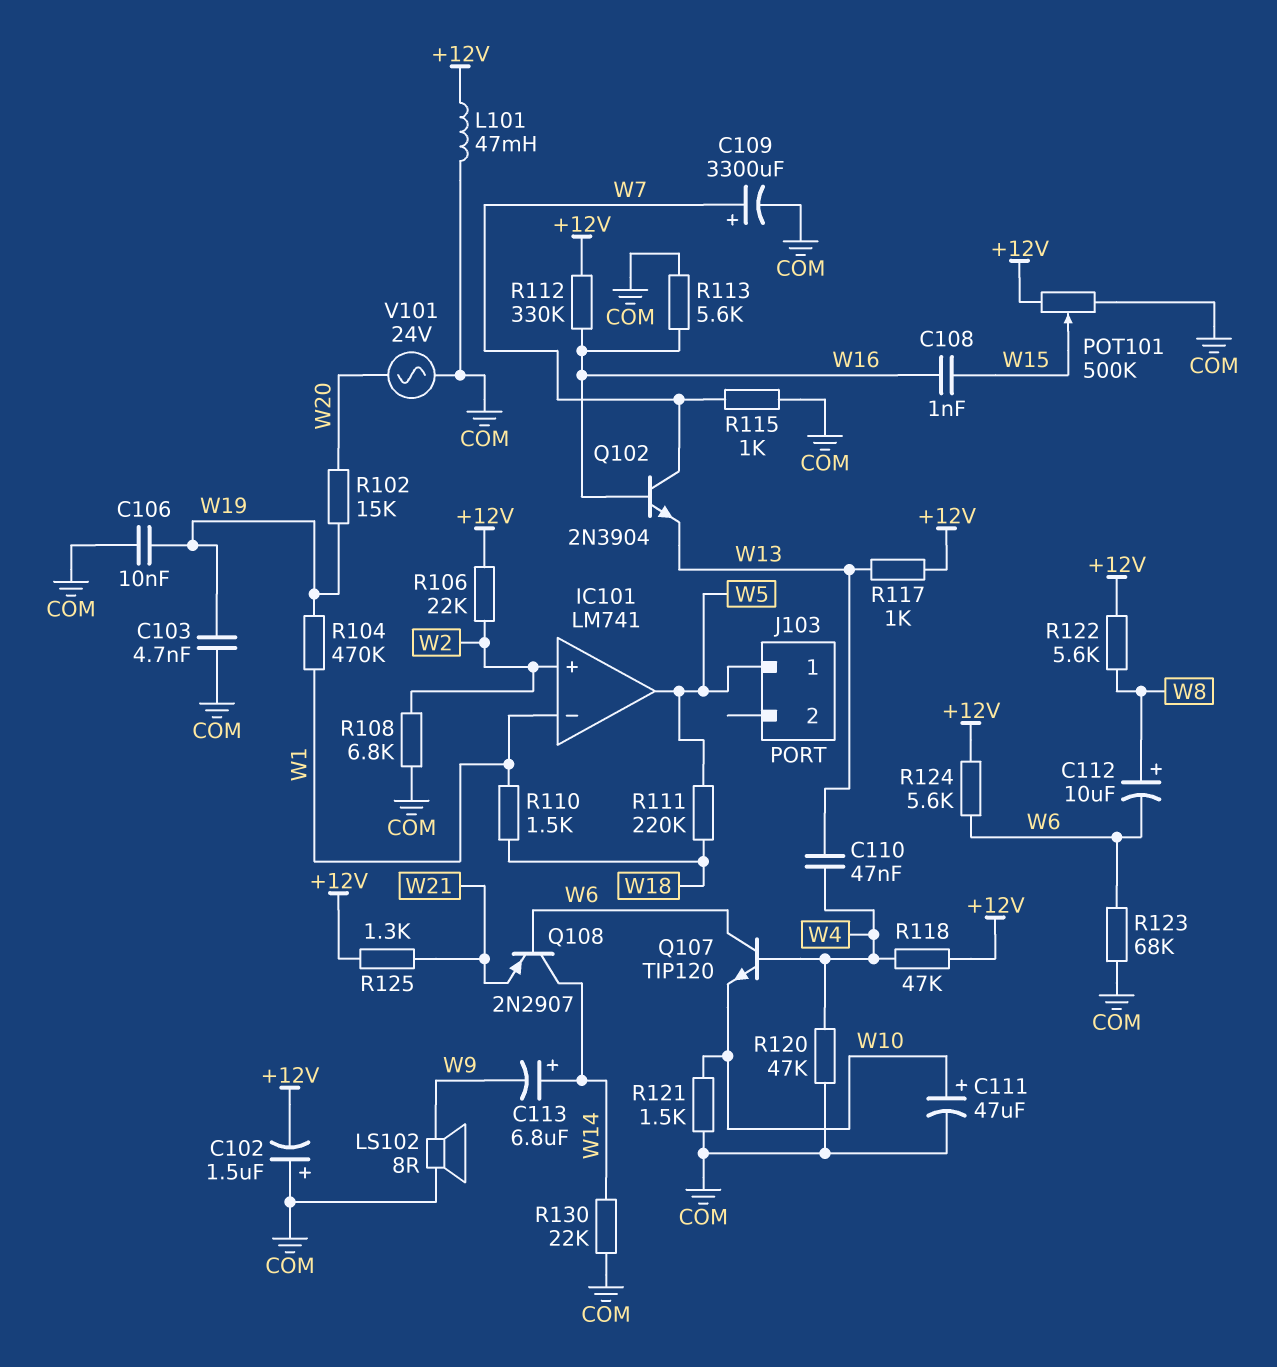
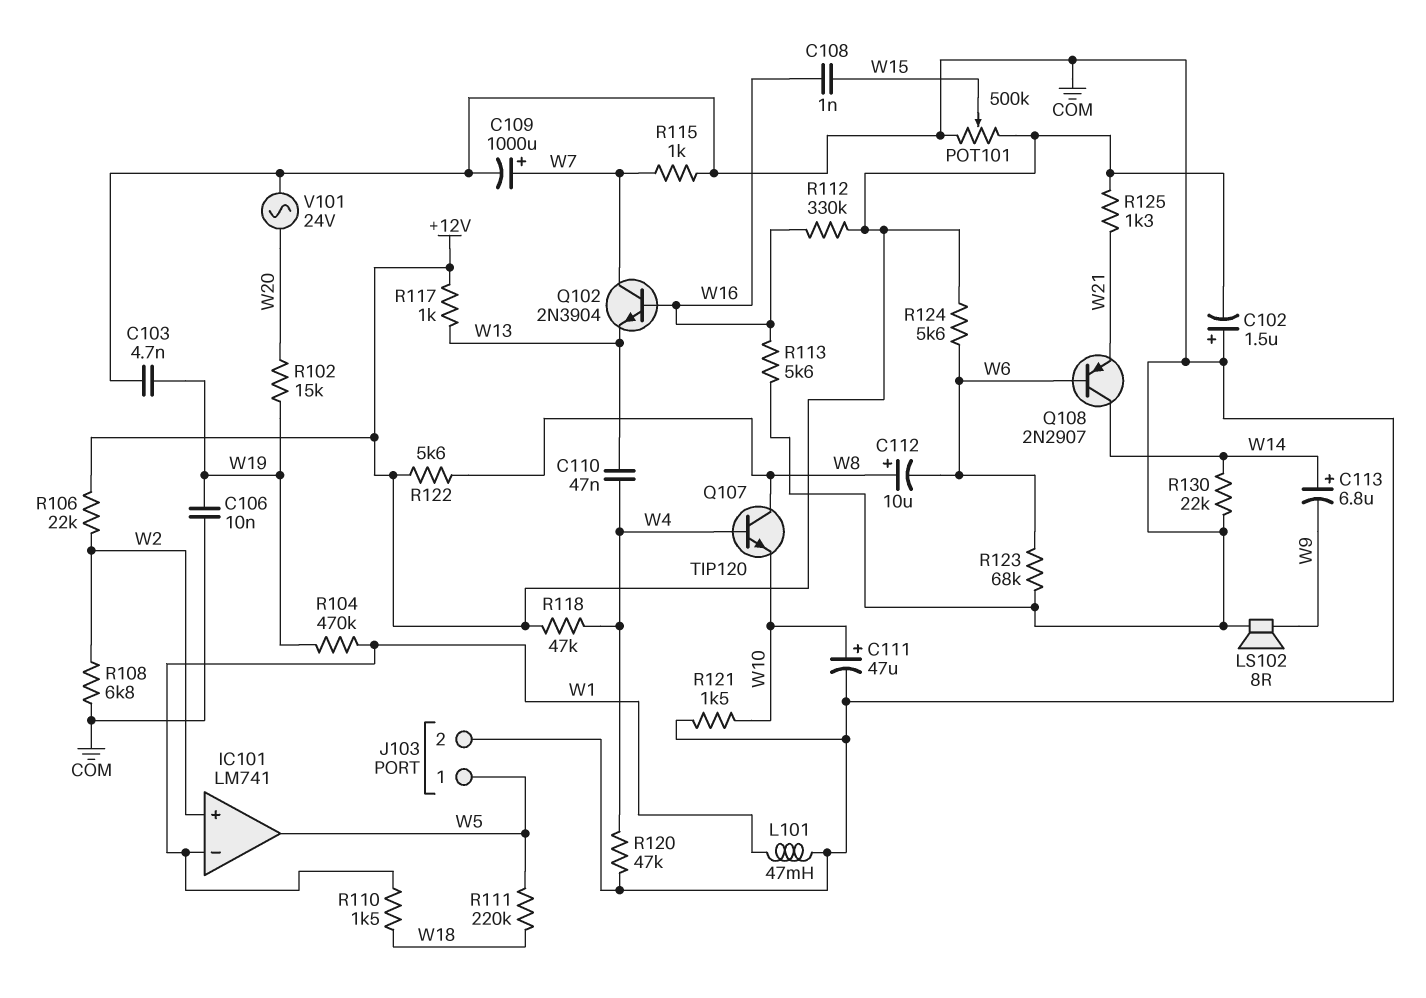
C109: 3300uF (plus W7, minus COM) -> 1000uF (plus W7, minus COM)
J103 pin 2: none -> COM
L101: 47mH (+12V, COM) -> 47mH (COM, W1)
Q107: NPN TIP120 (B W4, C W6, E W10) -> NPN TIP120 (B W4, C W8, E W10)

